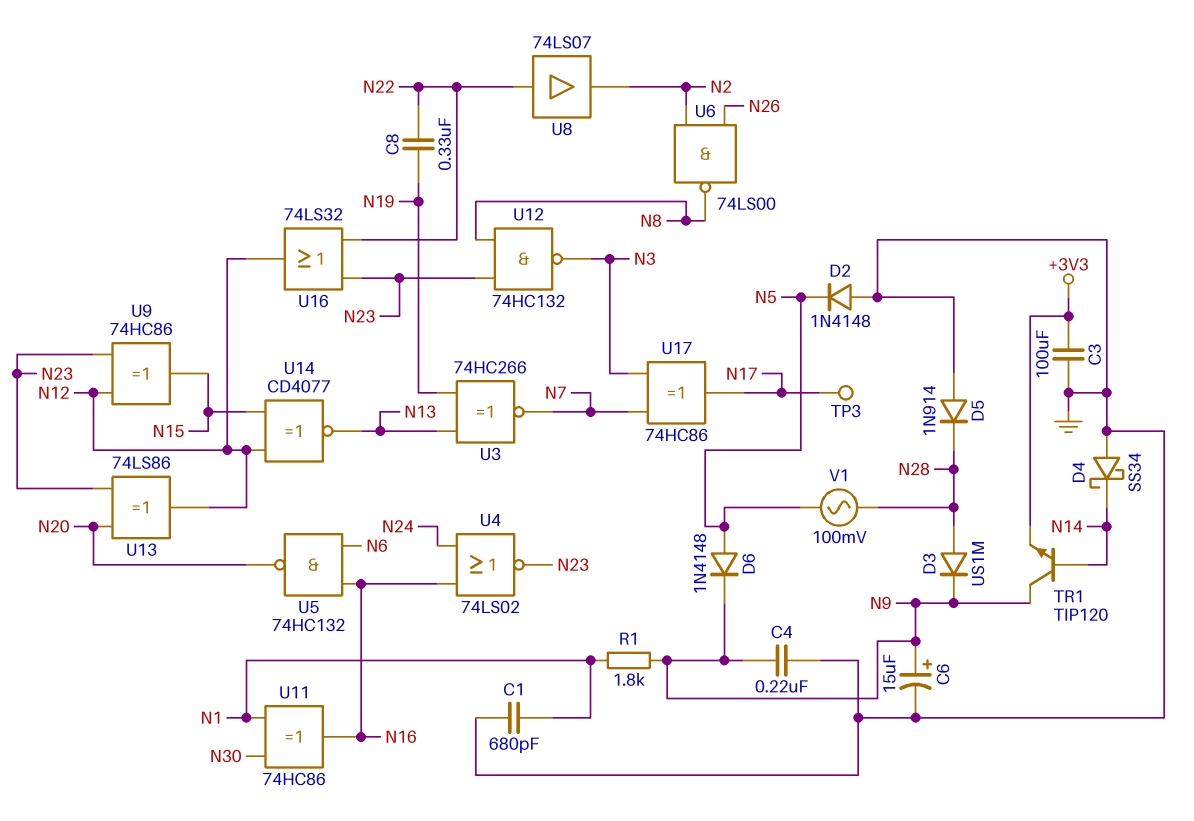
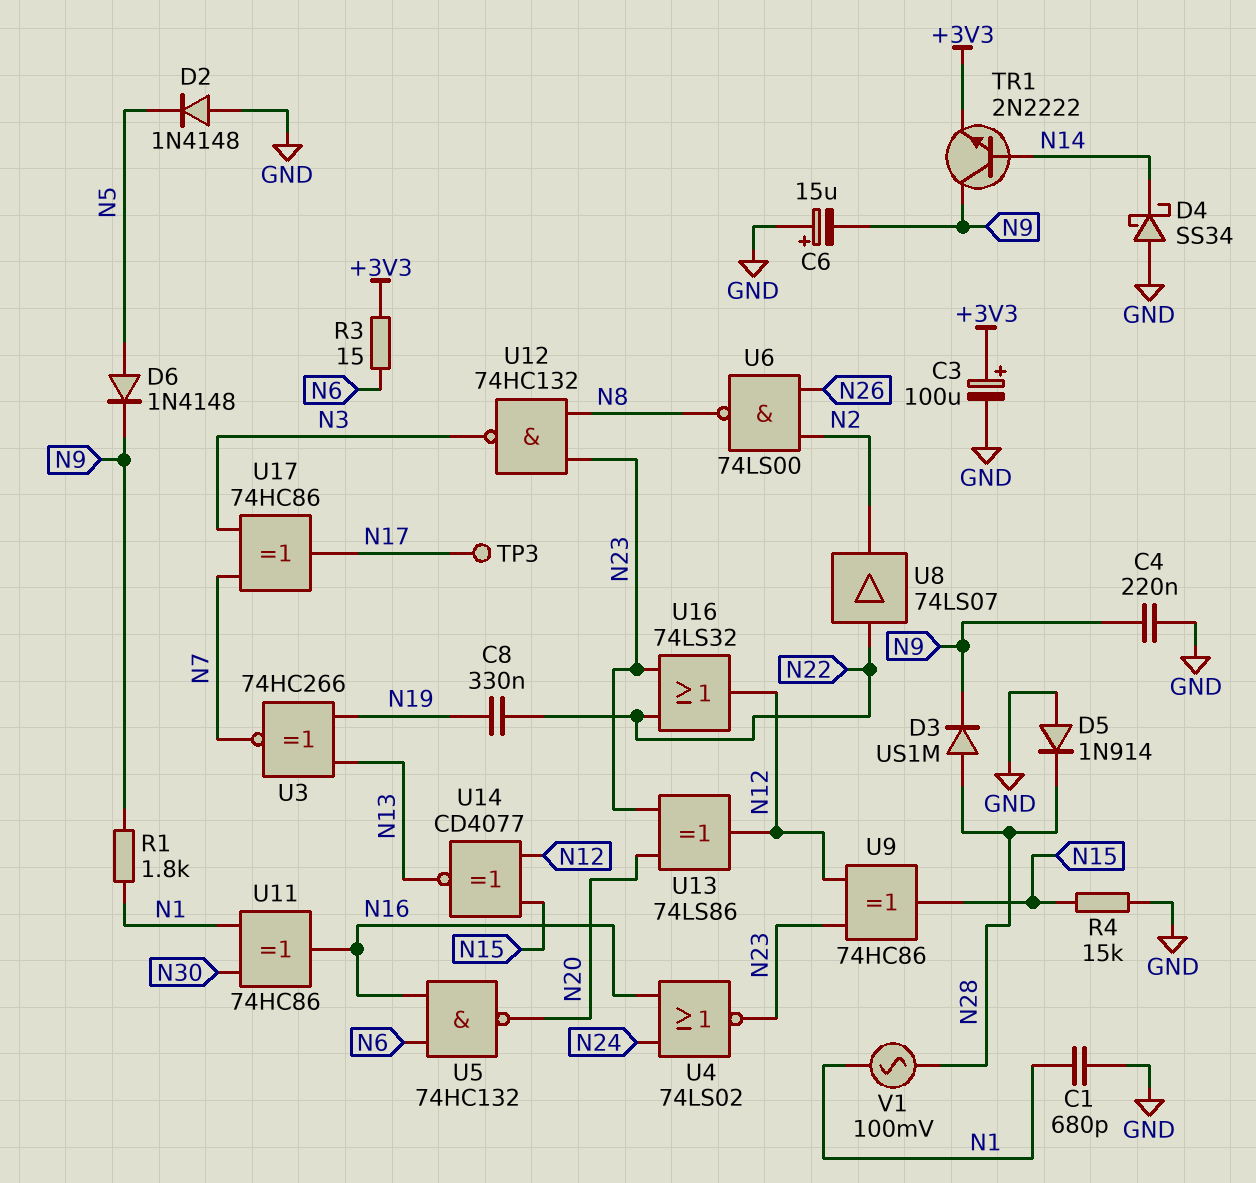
C3: 100uF (+3V3, GND) -> 100uF (plus +3V3, minus GND)
C6: 15uF (plus N9, minus GND) -> 15uF (plus GND, minus N9)
R3: none -> 15 (+3V3, N6)
R4: none -> 15k (GND, N15)
TR1: NPN TIP120 (B N14, C N9, E +3V3) -> NPN 2N2222 (B N14, C N9, E +3V3)
V1: AC 100mV (N5, N28) -> AC 100mV (N1, N28)

